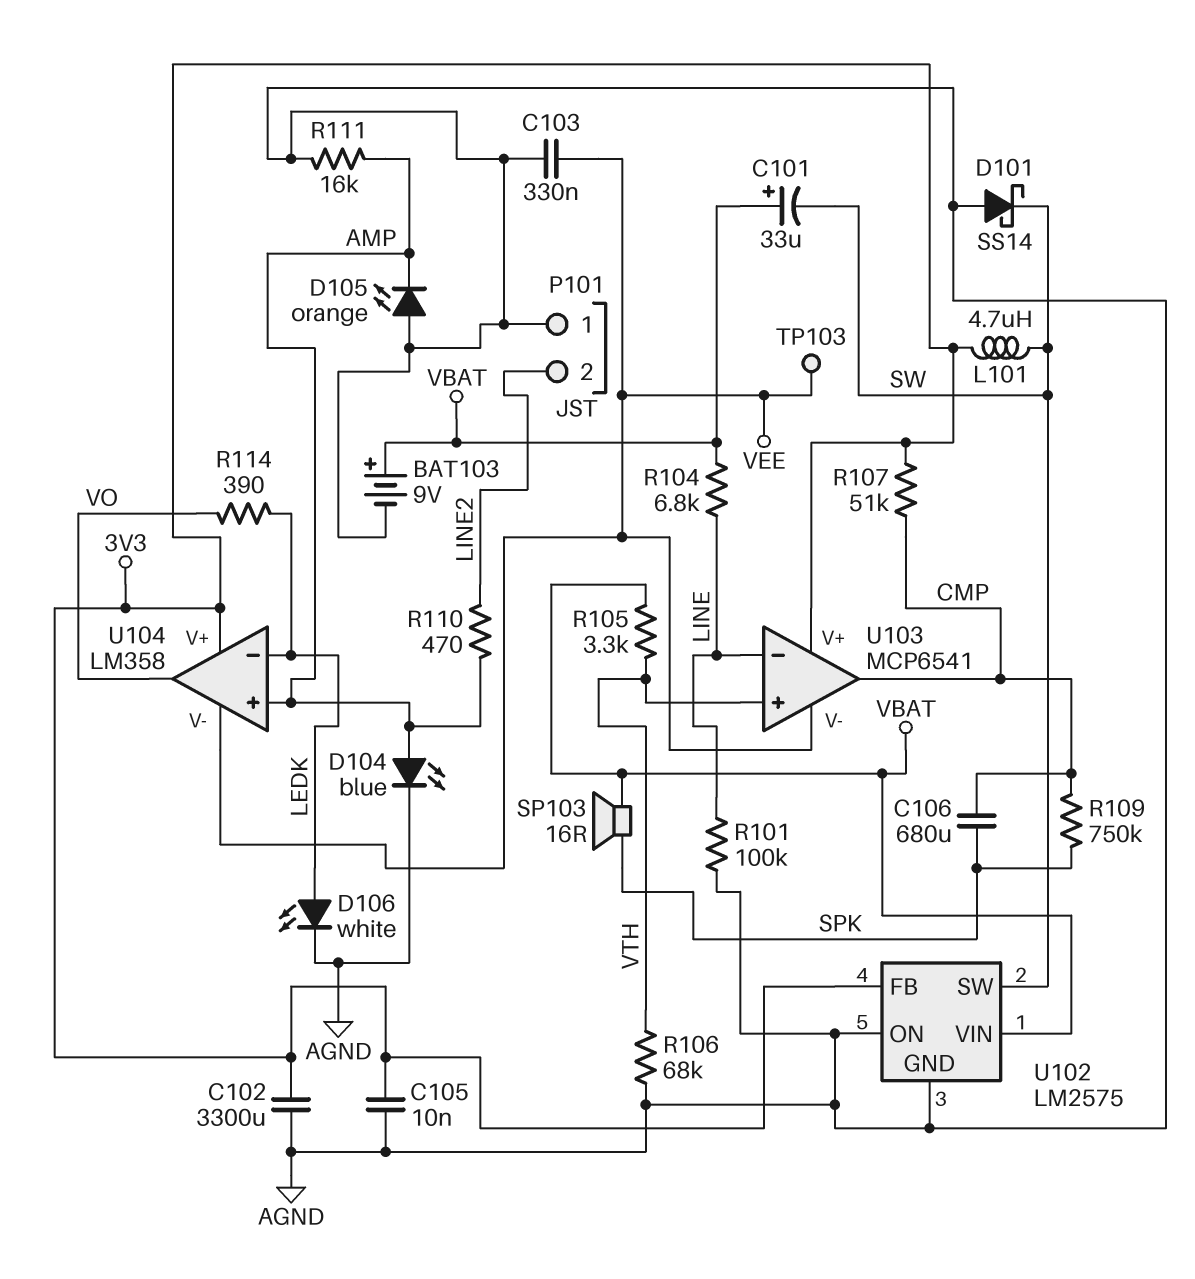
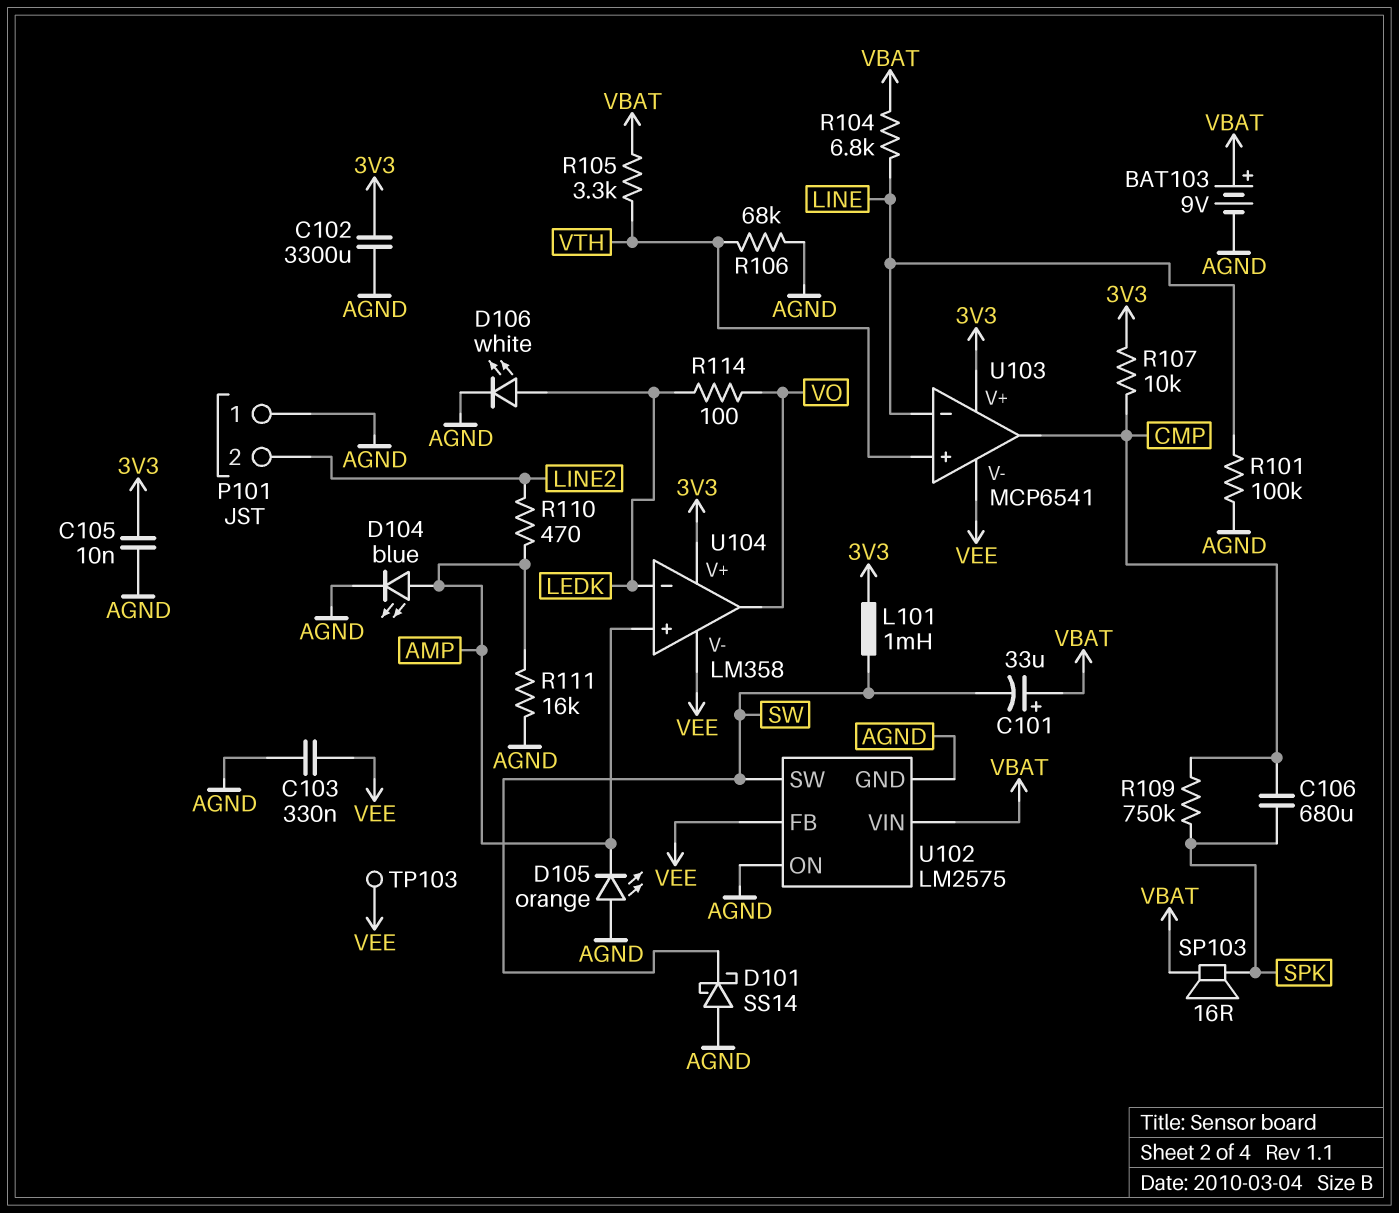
L101: 4.7uH (3V3, SW) -> 1mH (3V3, SW)
R107: 51k (3V3, CMP) -> 10k (3V3, CMP)
R114: 390 (LEDK, VO) -> 100 (LEDK, VO)
U102 pin FB: 3V3 -> VEE

